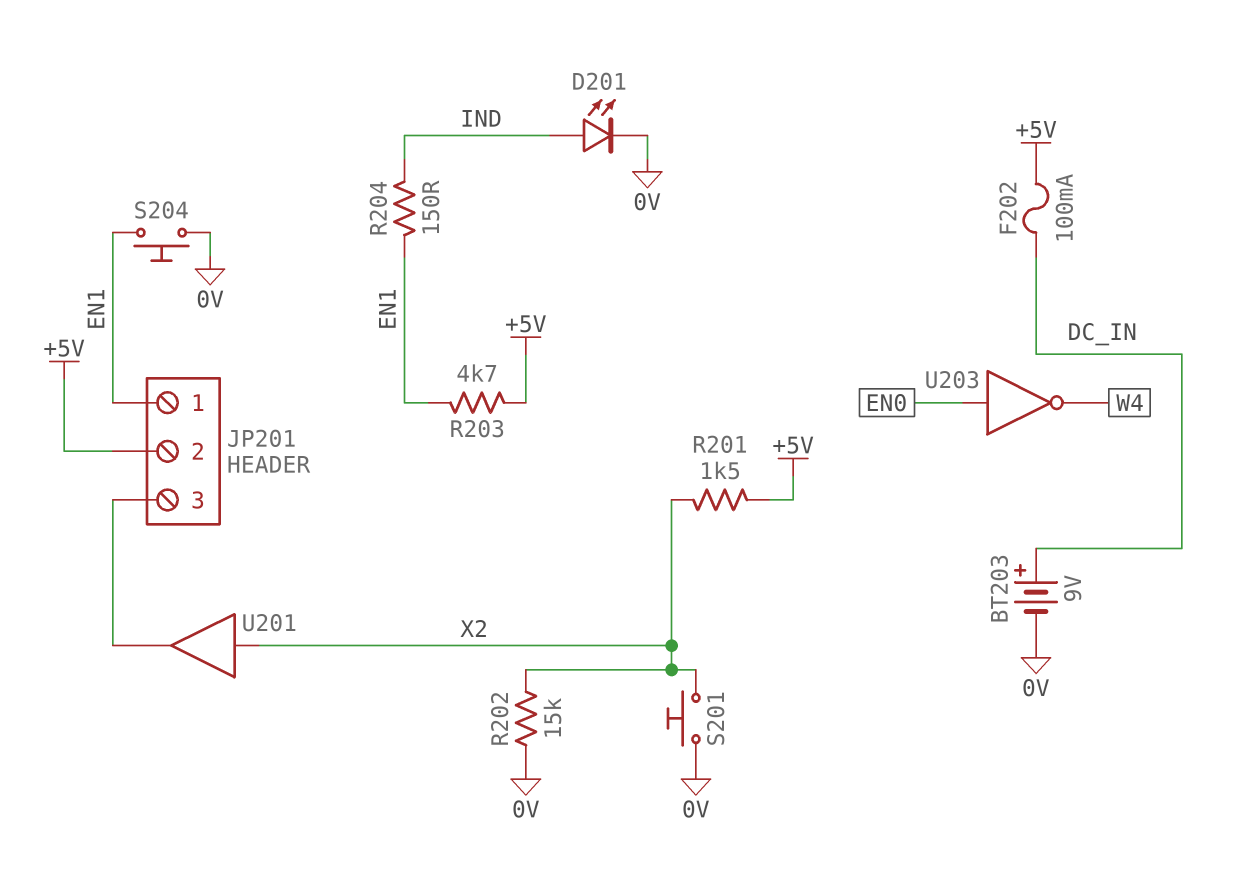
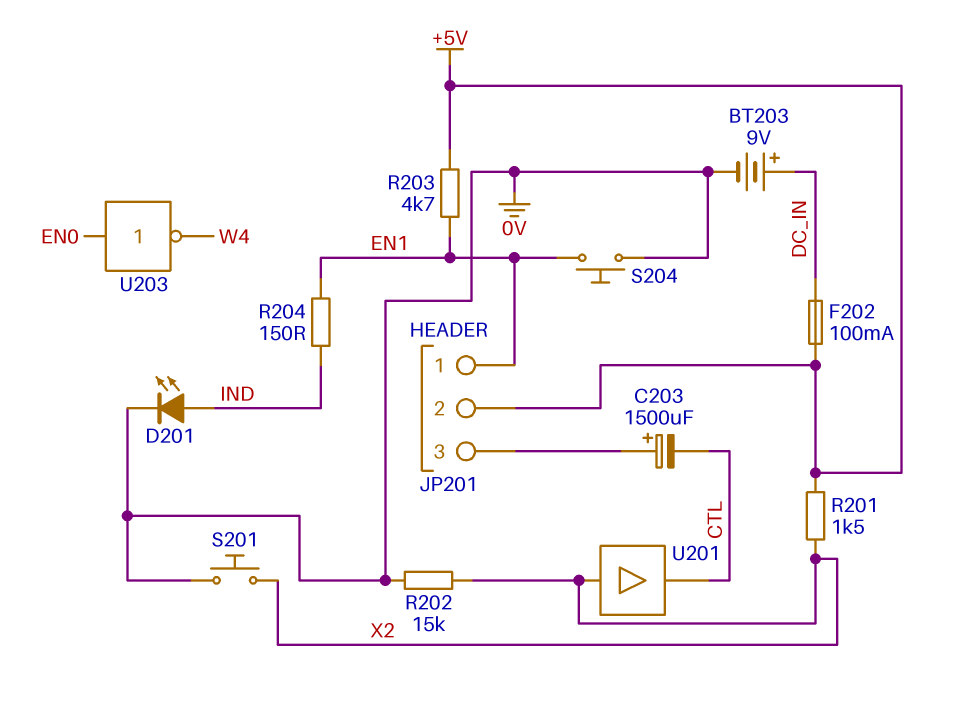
C203: none -> 1500uF (plus JP201/3, minus CTL)
U201: buffer (in X2, out JP201/3) -> buffer (in X2, out CTL)

